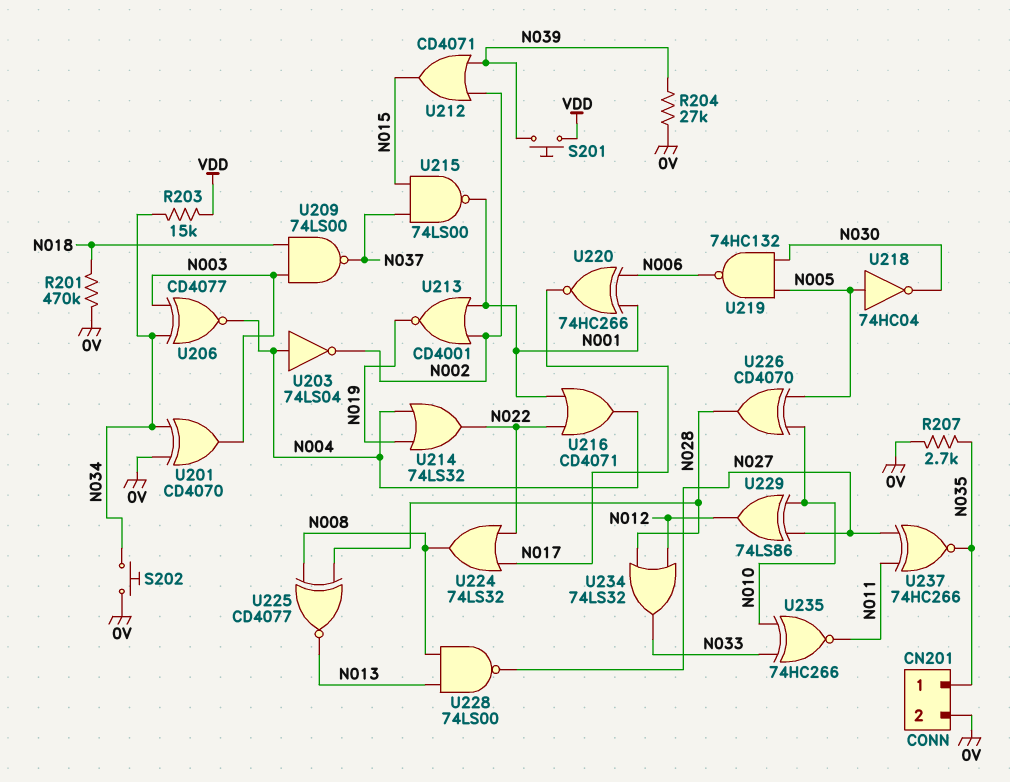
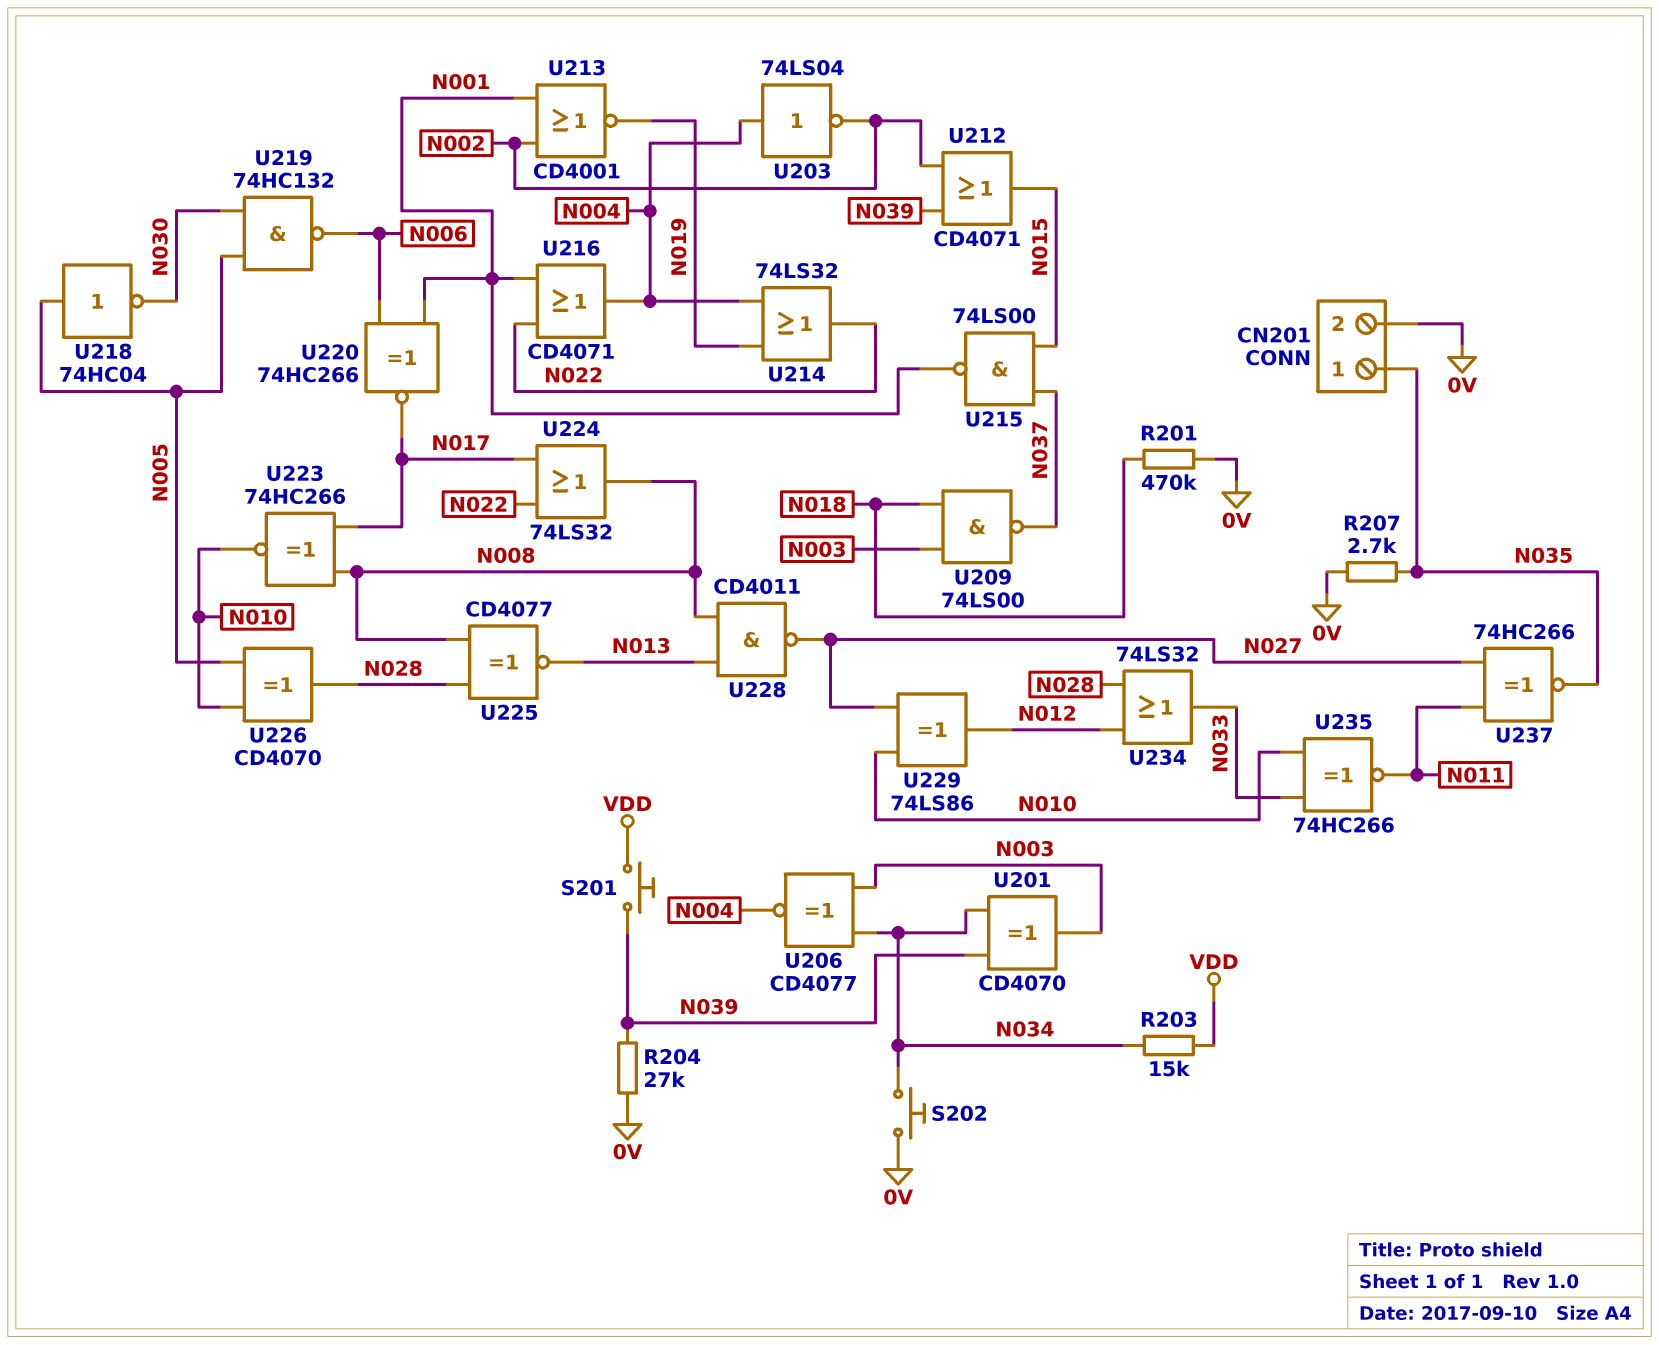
U201: XOR CD4070 (in 0V, in N034, out N003) -> XOR CD4070 (in N034, in N039, out N003)
U223: none -> XNOR 74HC266 (in N008, in N017, out N010)
U228: NAND 74LS00 (in N008, in N013, out N027) -> NAND CD4011 (in N008, in N013, out N027)

